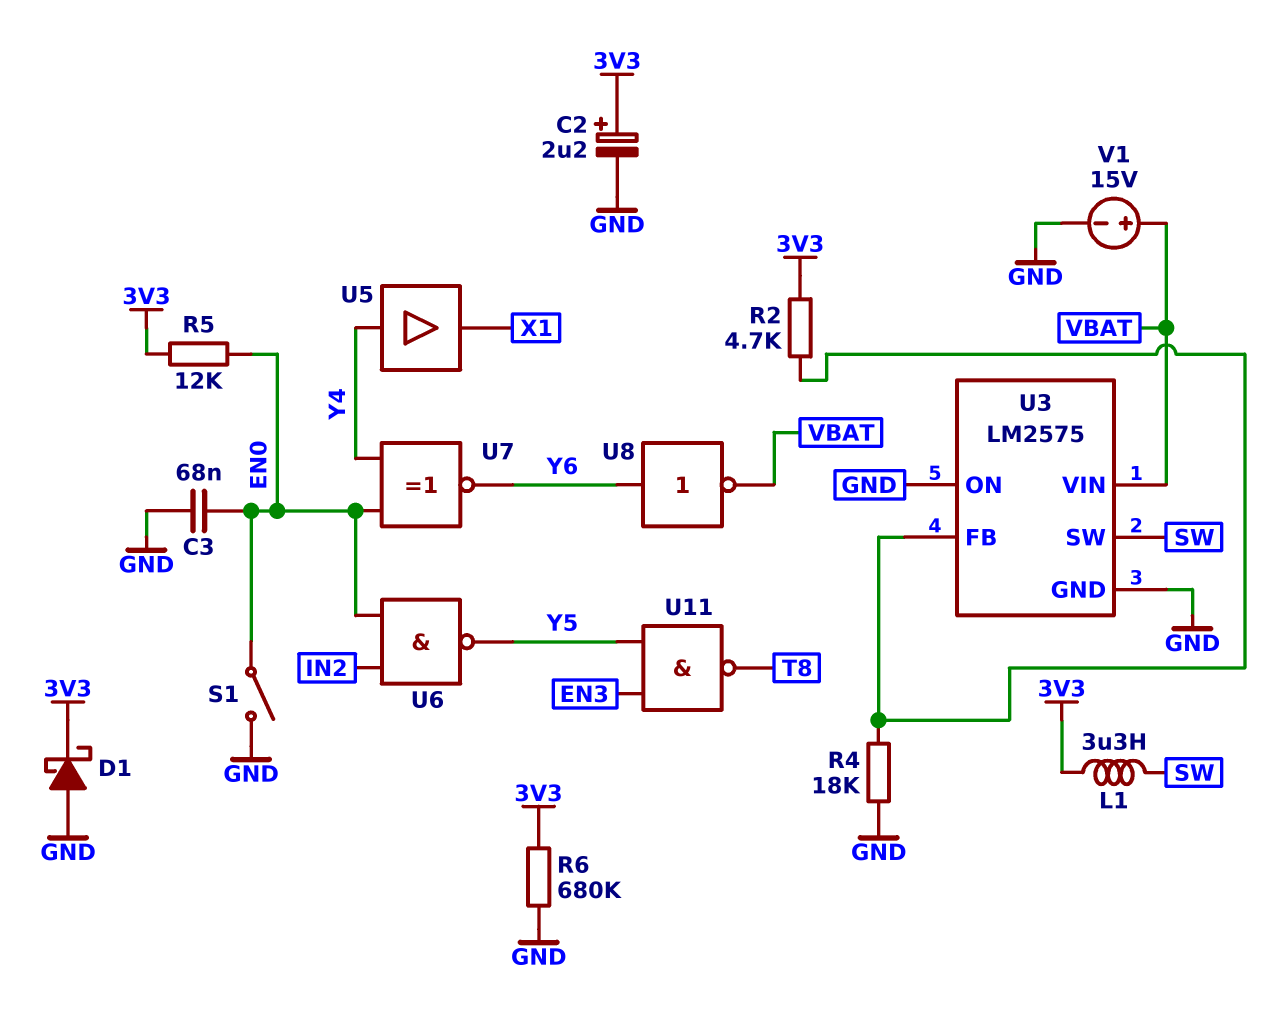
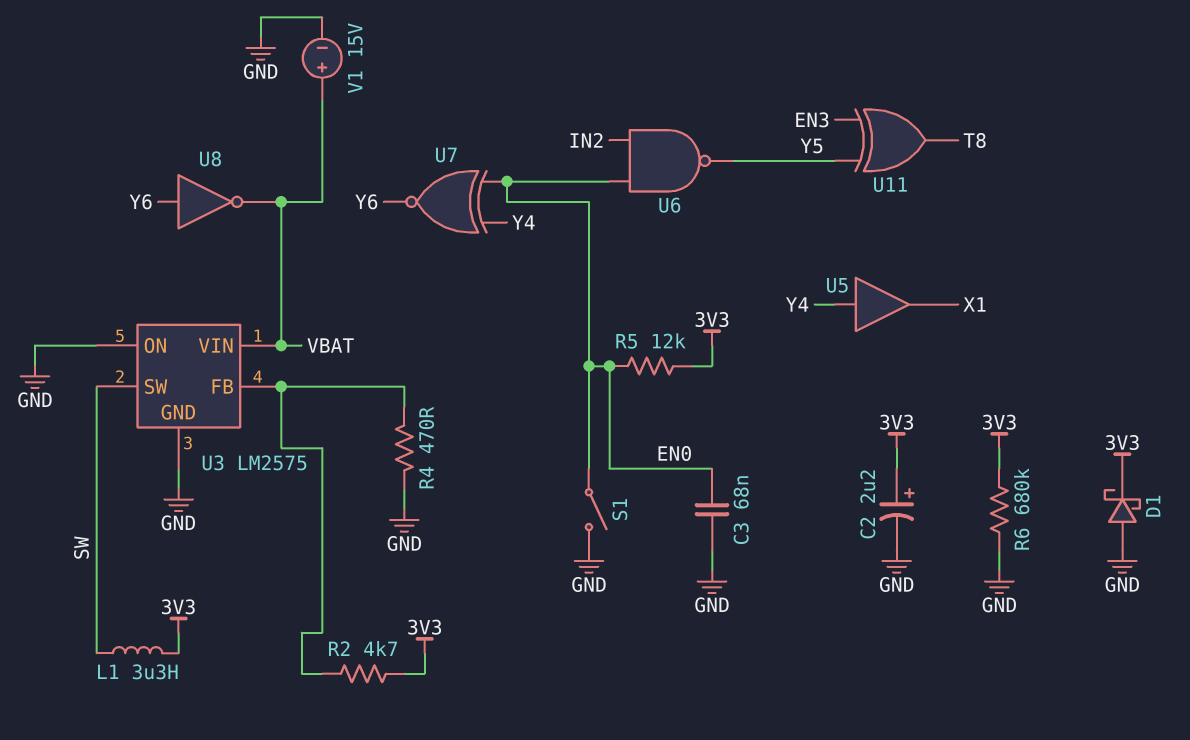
R4: 18k (GND, U3/FB) -> 470 (GND, U3/FB)
U11: NAND (in EN3, in Y5, out T8) -> XOR (in EN3, in Y5, out T8)

